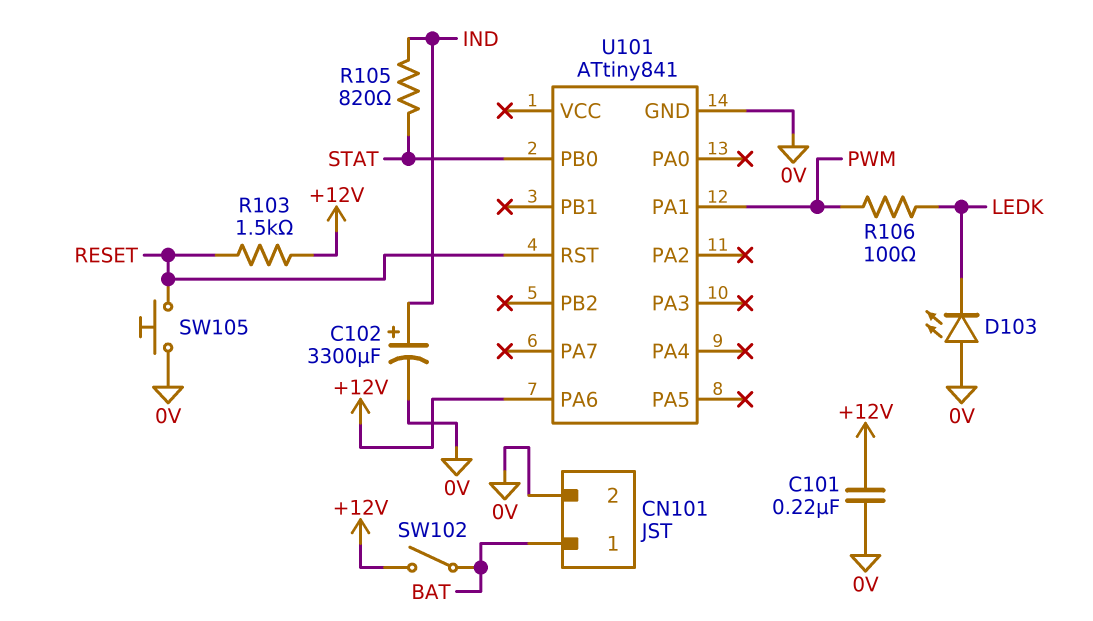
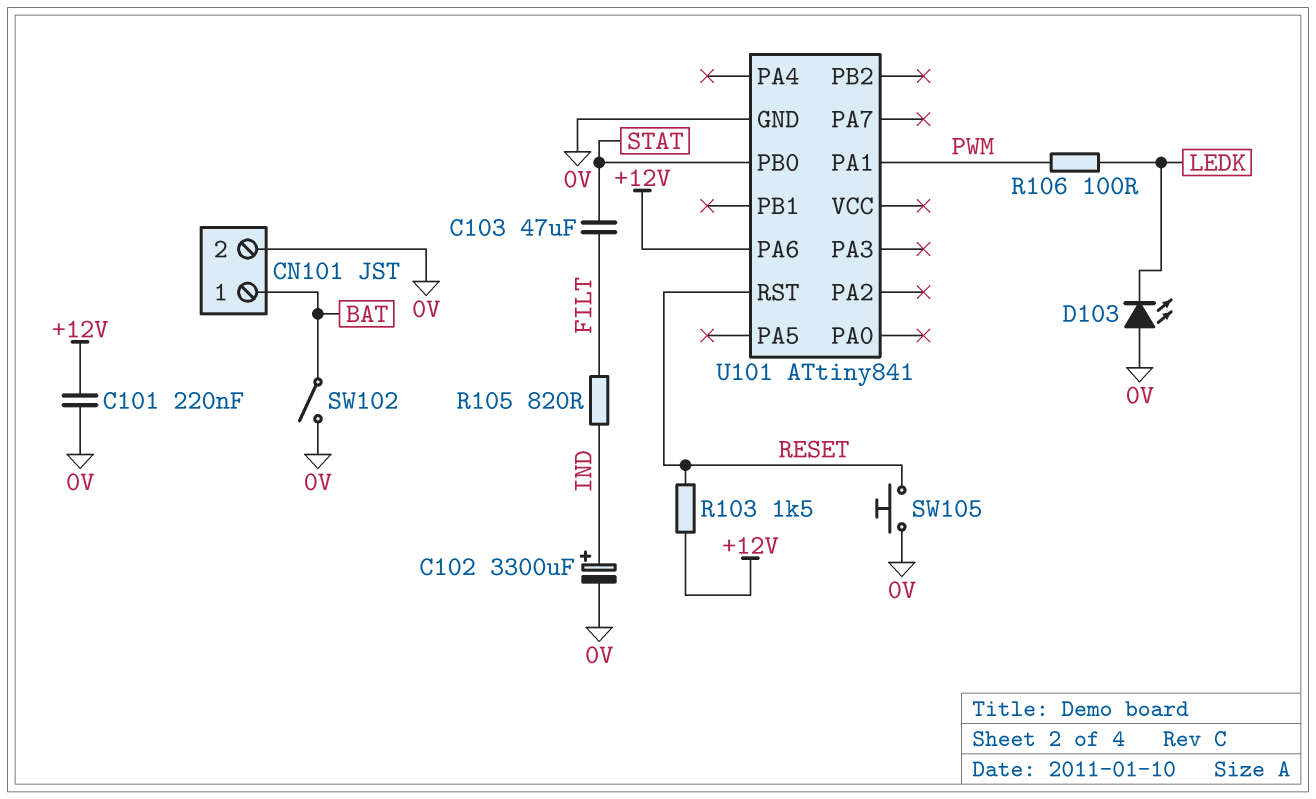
C103: none -> 47uF (FILT, STAT)
R105: 820 (IND, STAT) -> 820 (FILT, IND)
SW102: switch (+12V, BAT) -> switch (0V, BAT)

